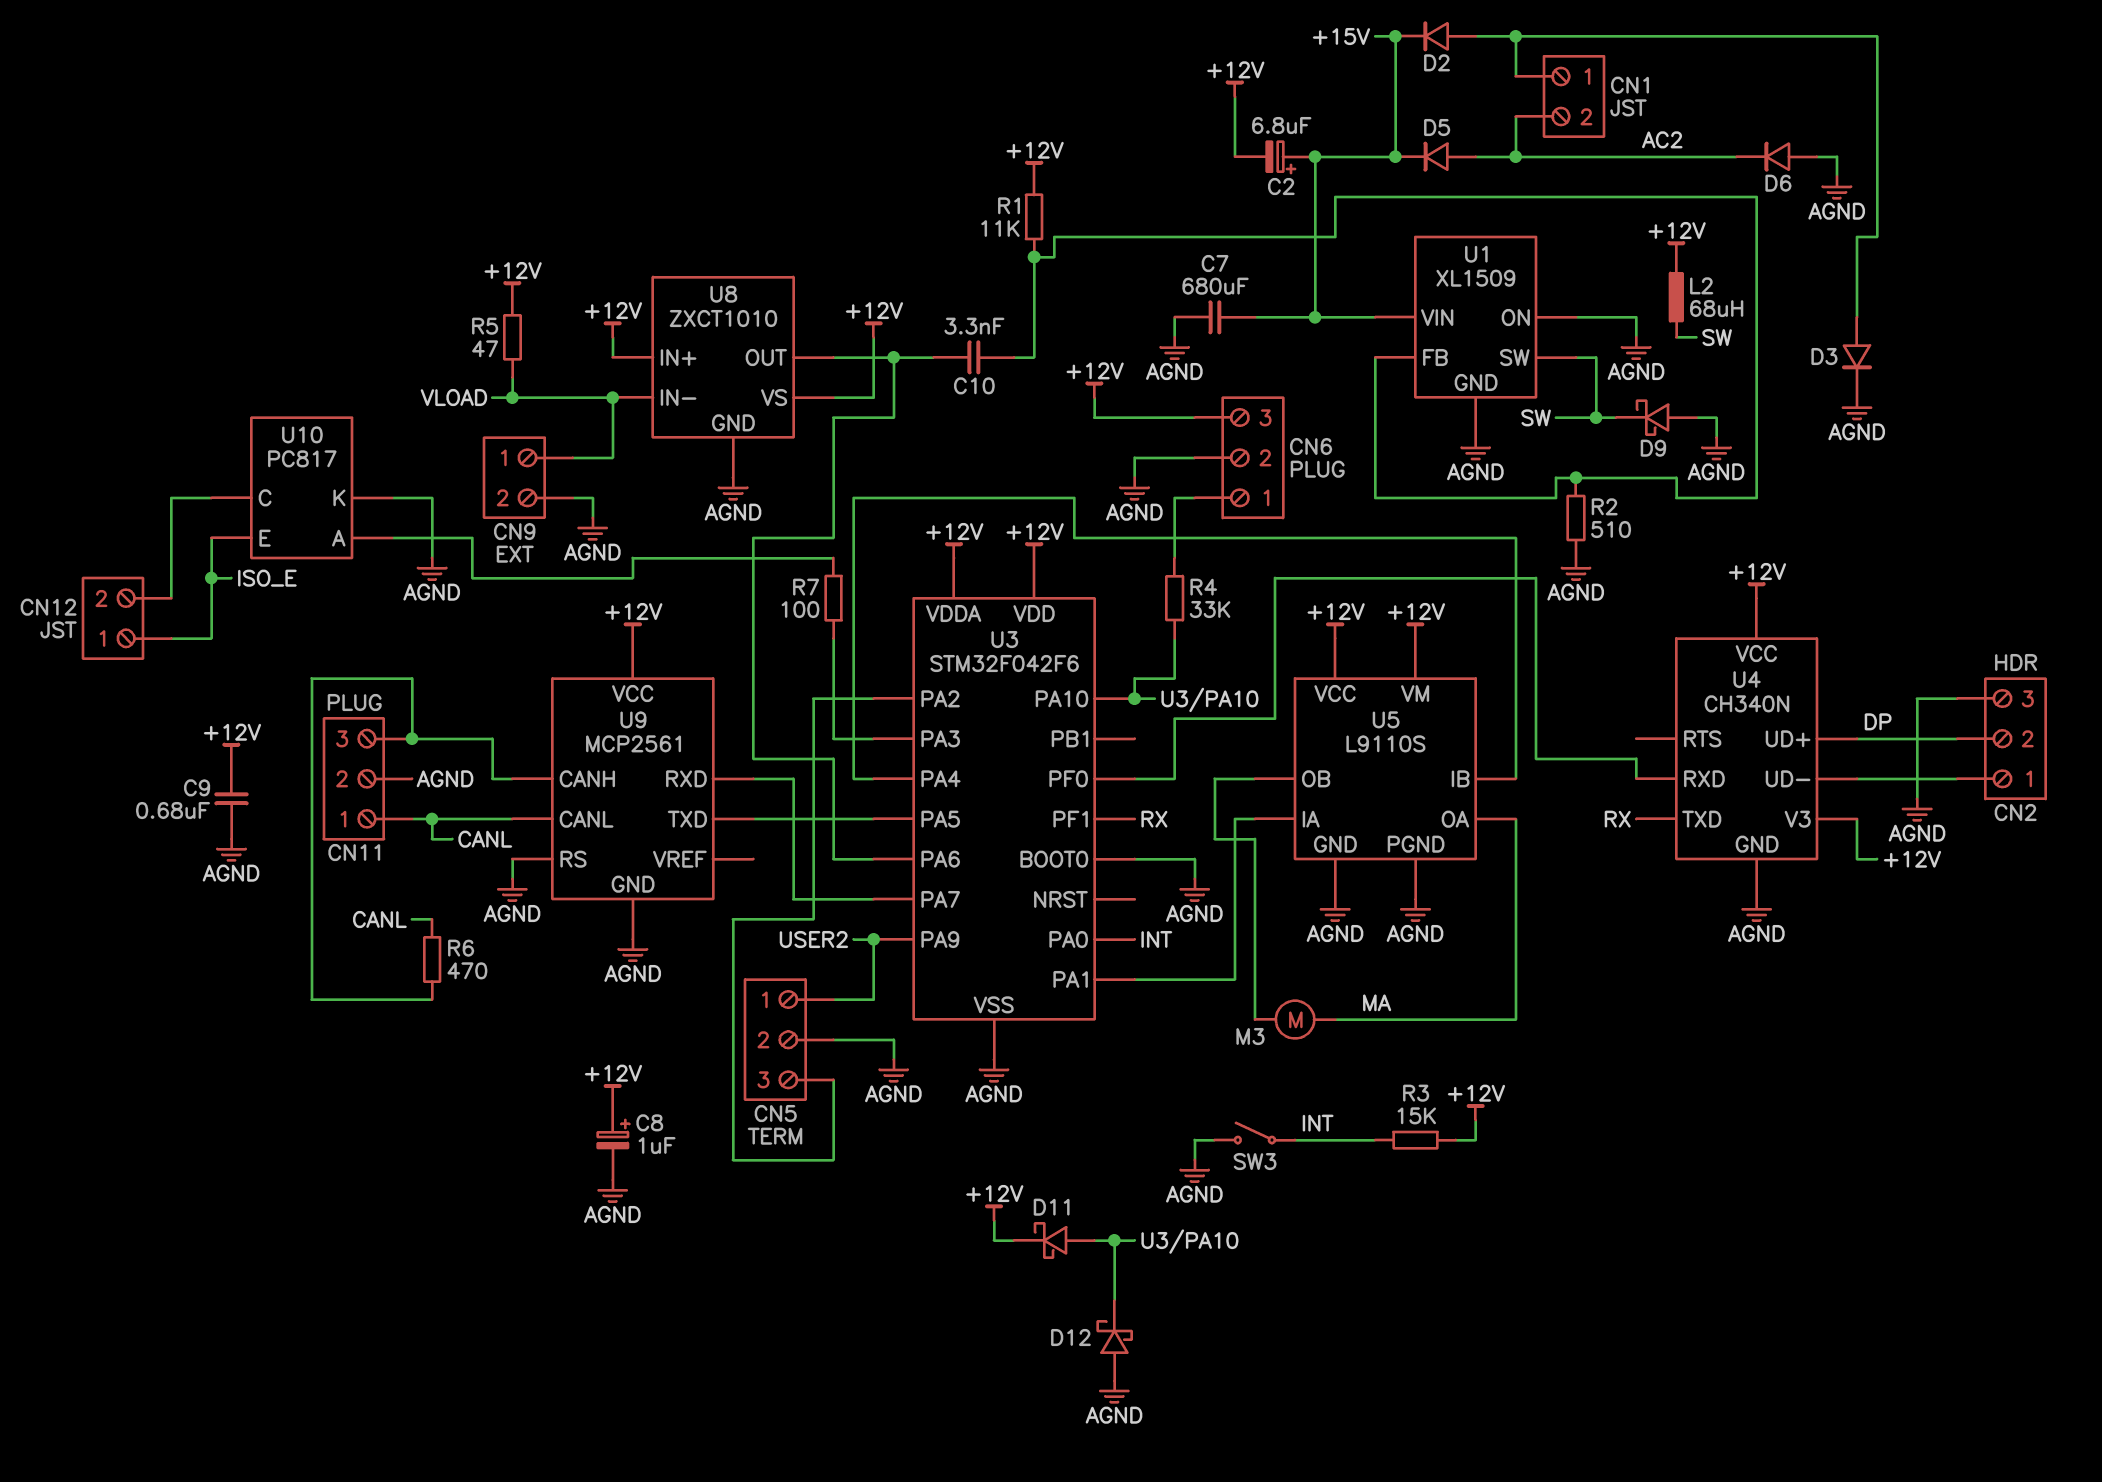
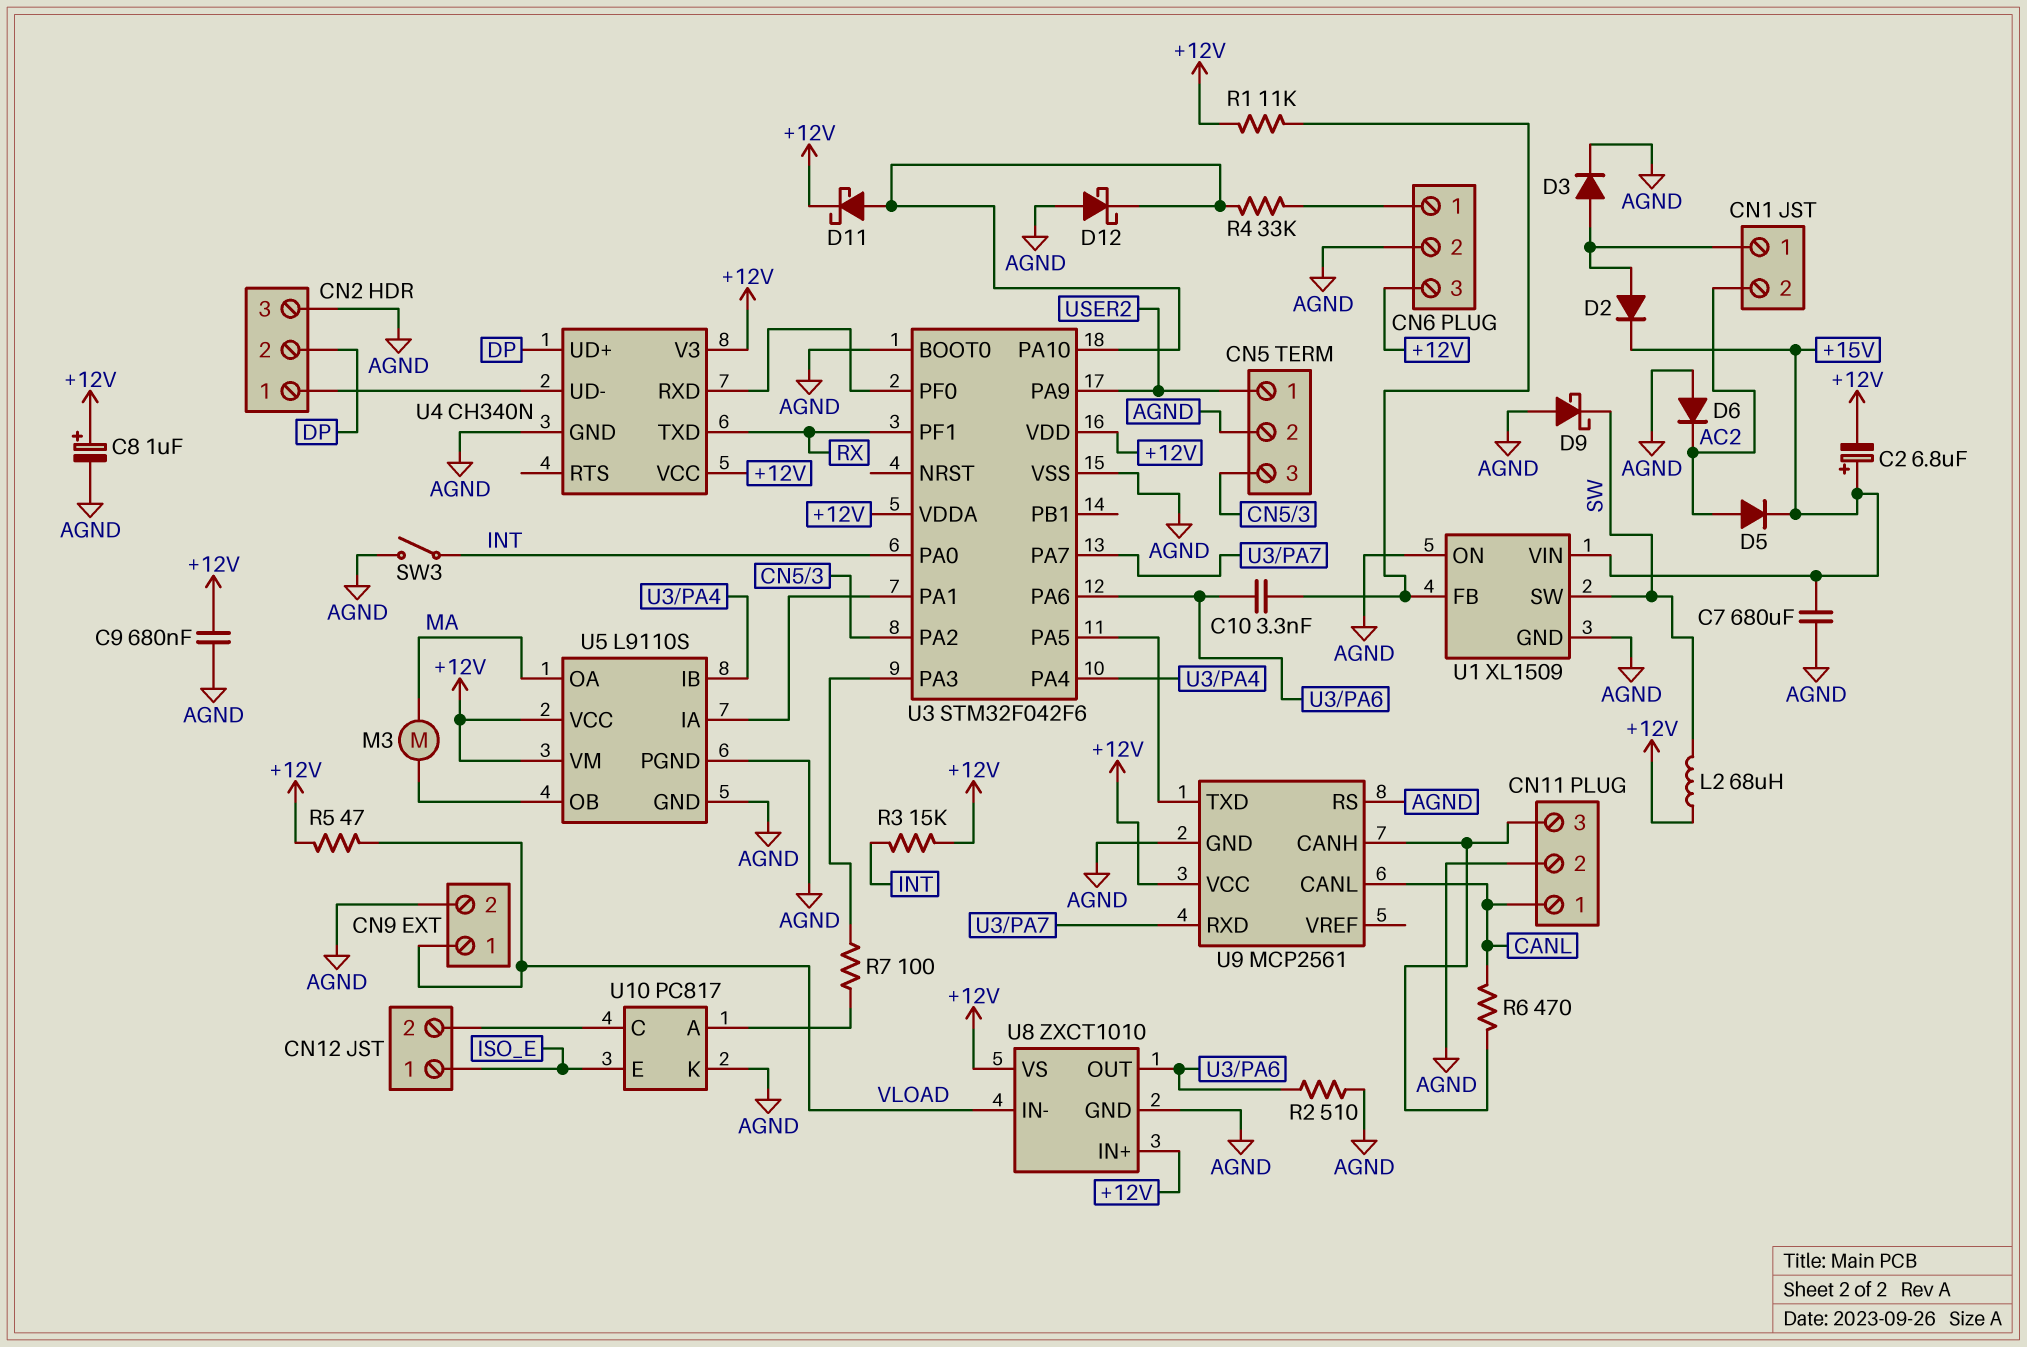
R2: 510 (AGND, U1/FB) -> 510 (AGND, U3/PA6)

